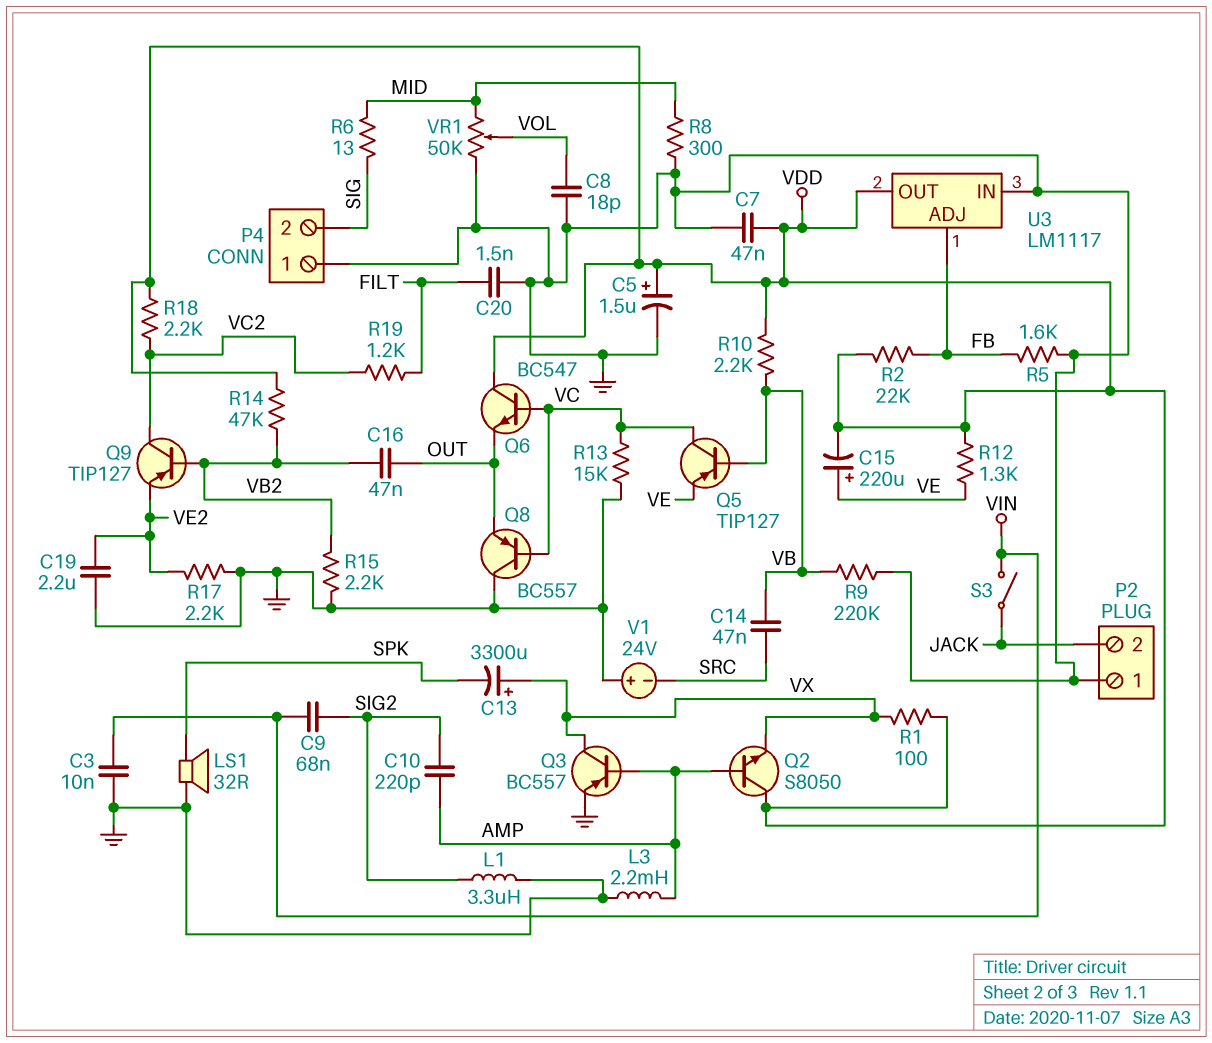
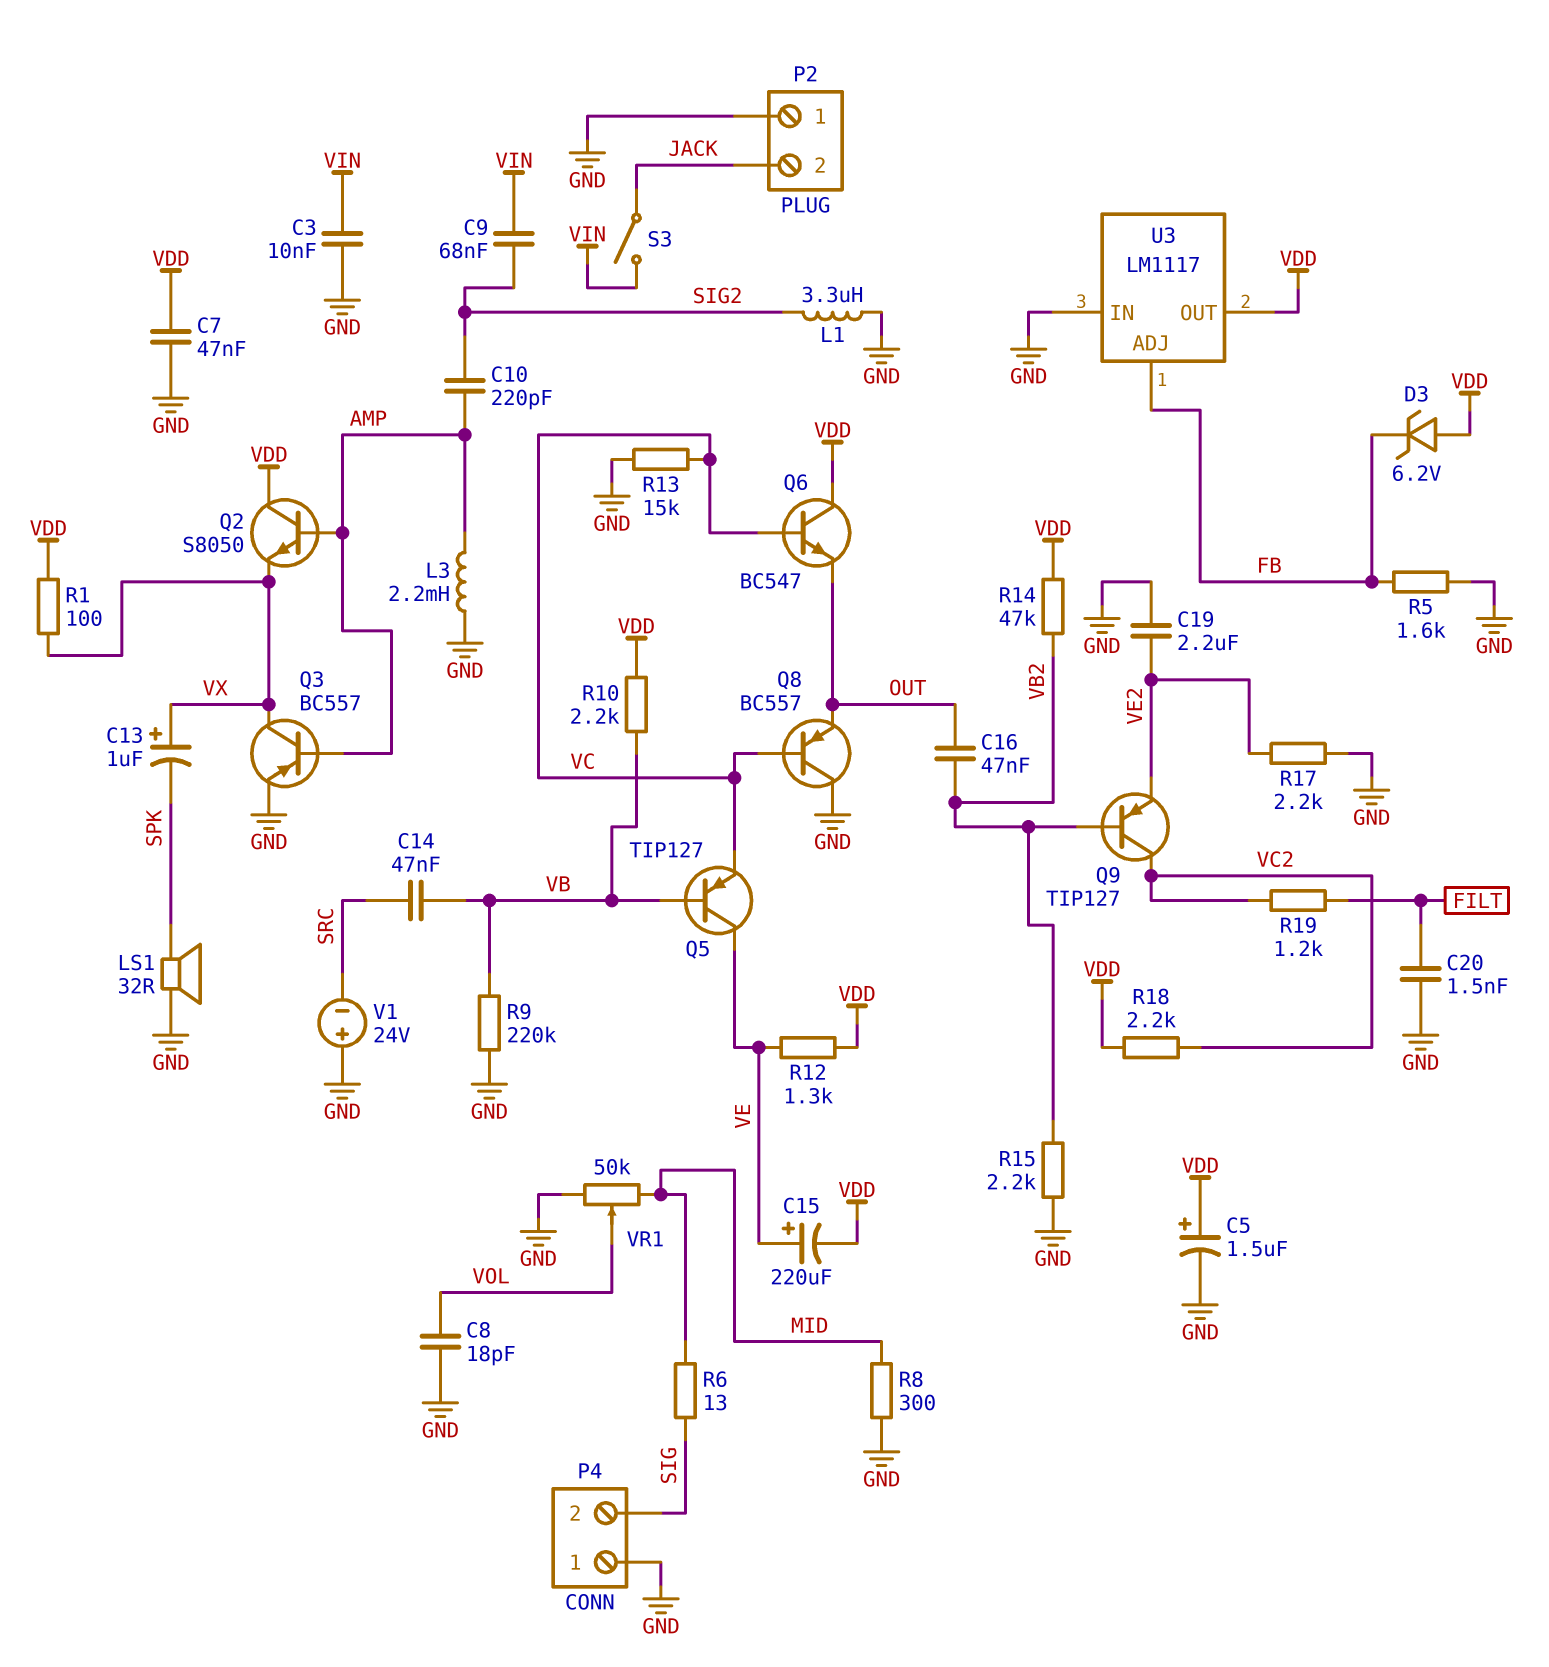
C13: 3300uF (plus VX, minus SPK) -> 1uF (plus VX, minus SPK)
D3: none -> zener 6.2V (A VDD, K FB)
Q5: PNP TIP127 (B VB, C VC, E VE) -> PNP TIP127 (B VB, C VE, E VC)
R2: 22k (FB, VDD) -> none

